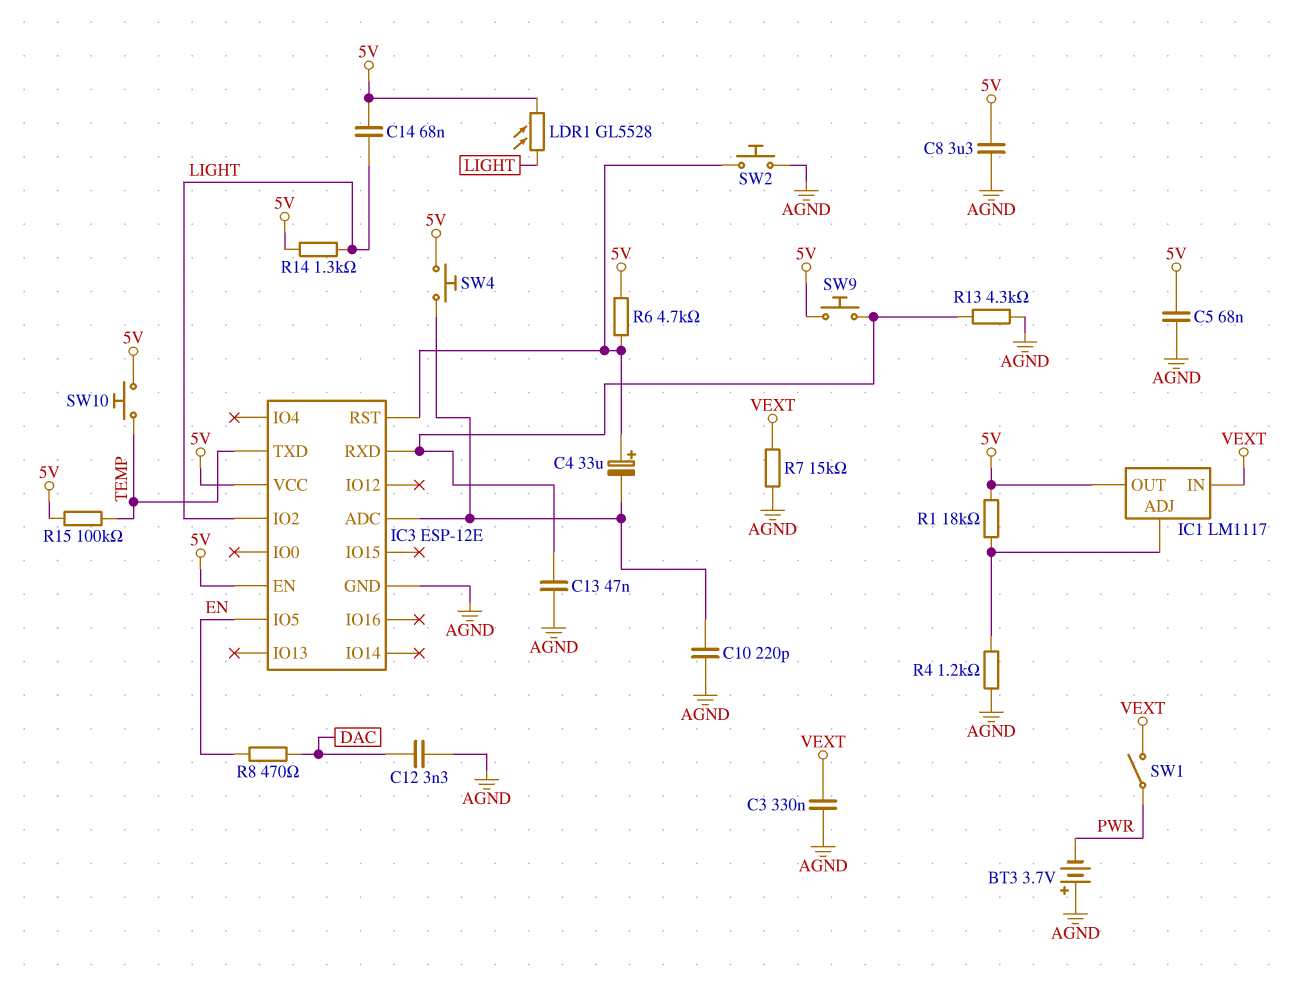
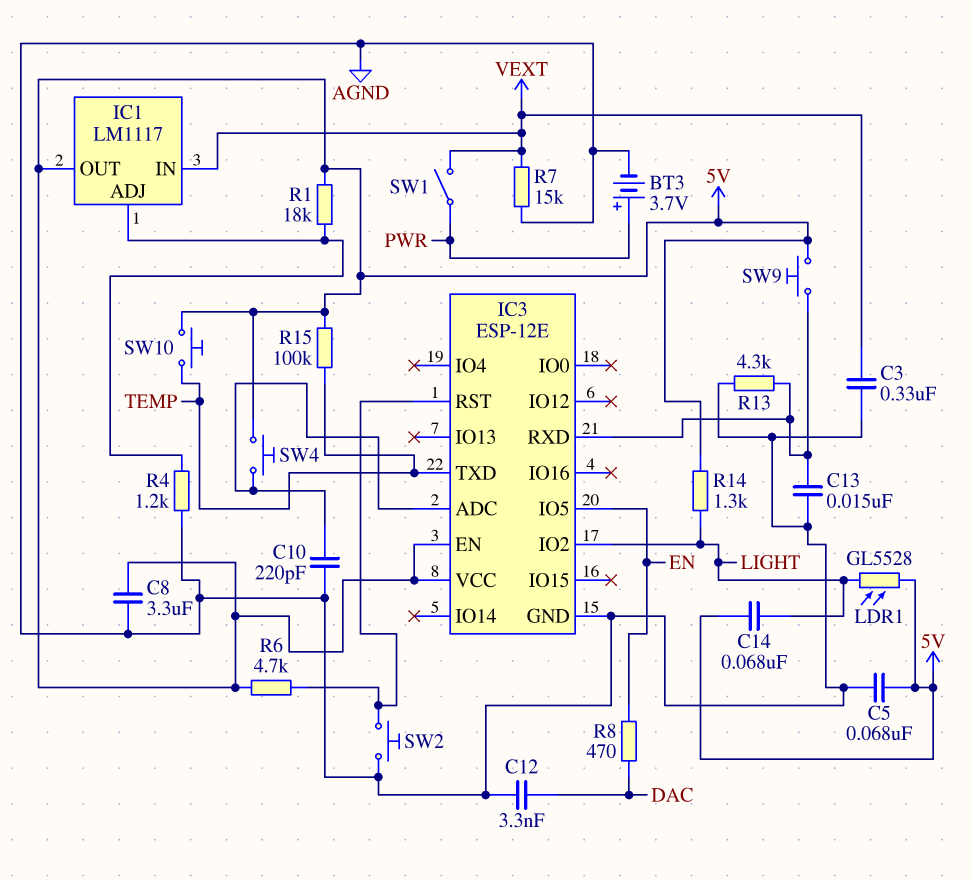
BT3: 3.7V (plus AGND, minus PWR) -> 3.7V (plus PWR, minus AGND)
C4: 33uF (plus IC3/RST, minus IC3/ADC) -> none
C13: 47nF (AGND, IC3/RXD) -> 15nF (AGND, IC3/RXD)

